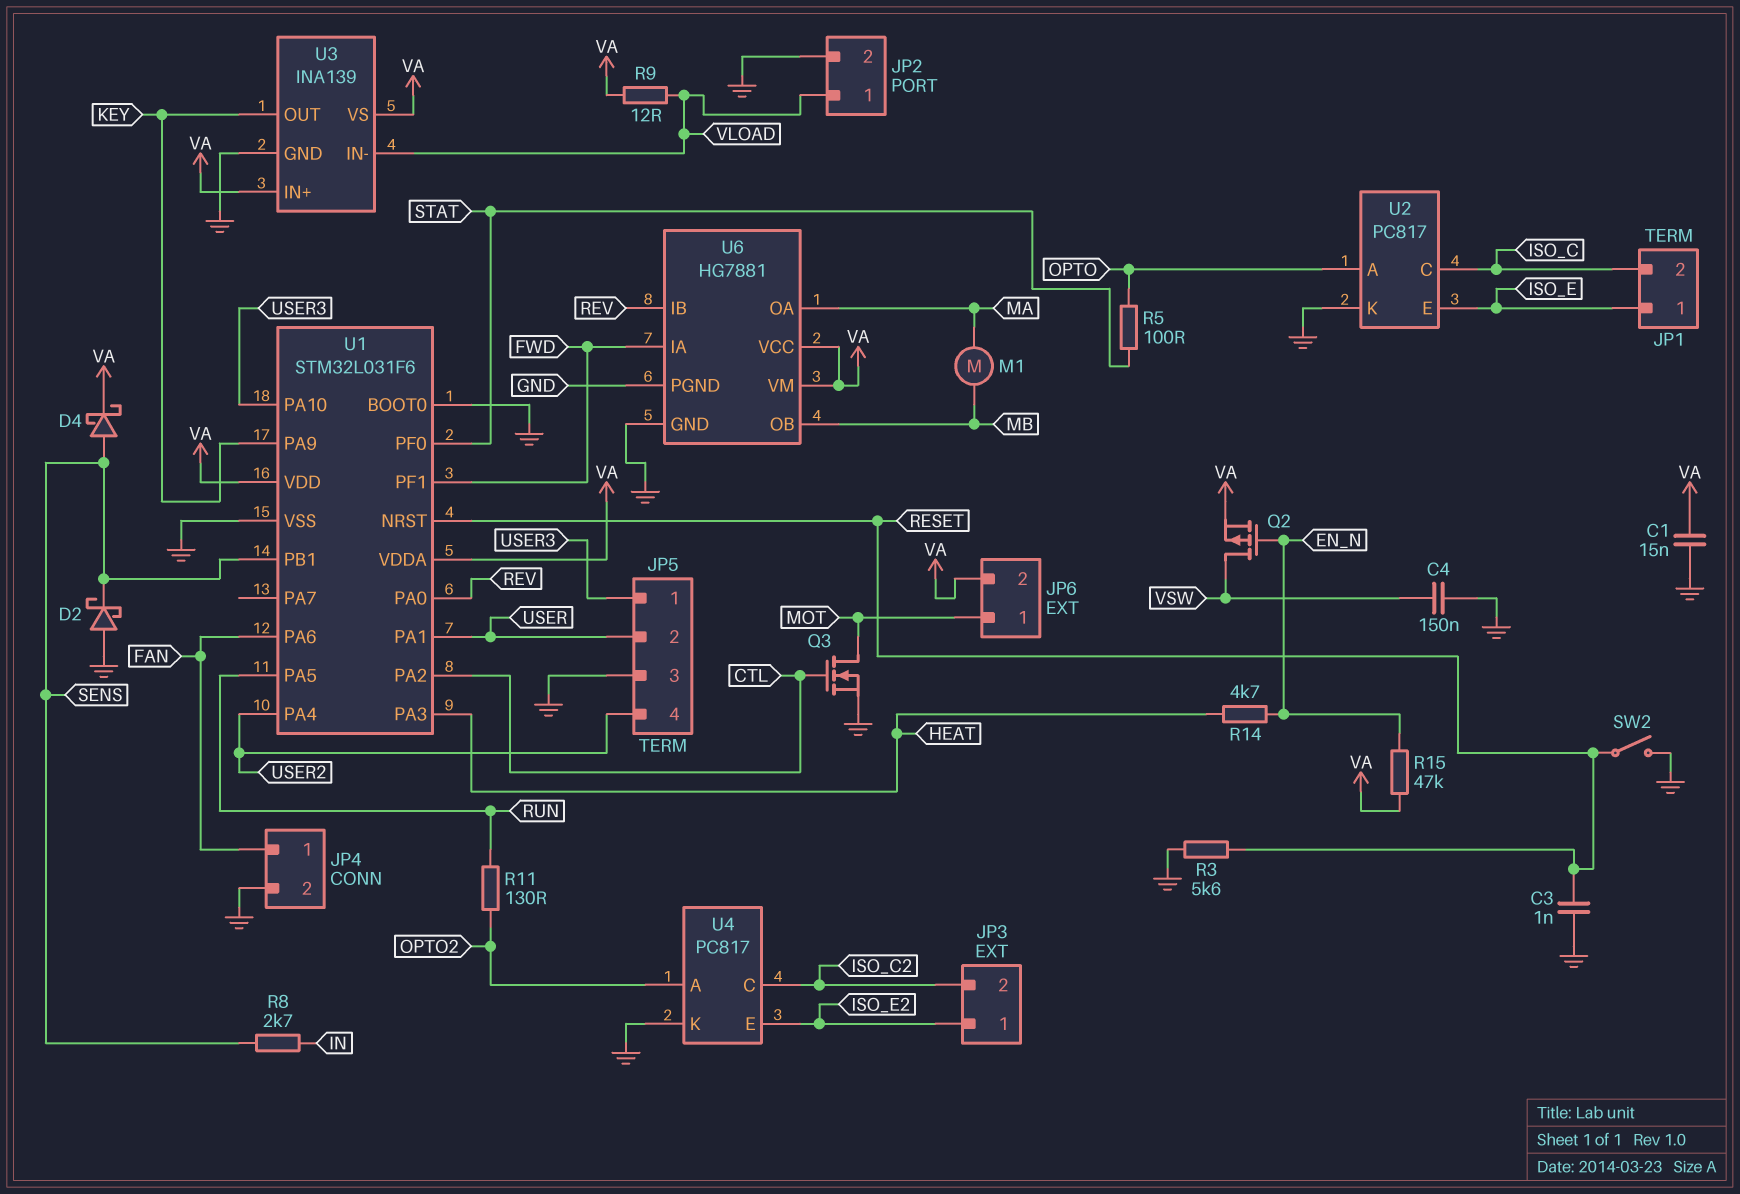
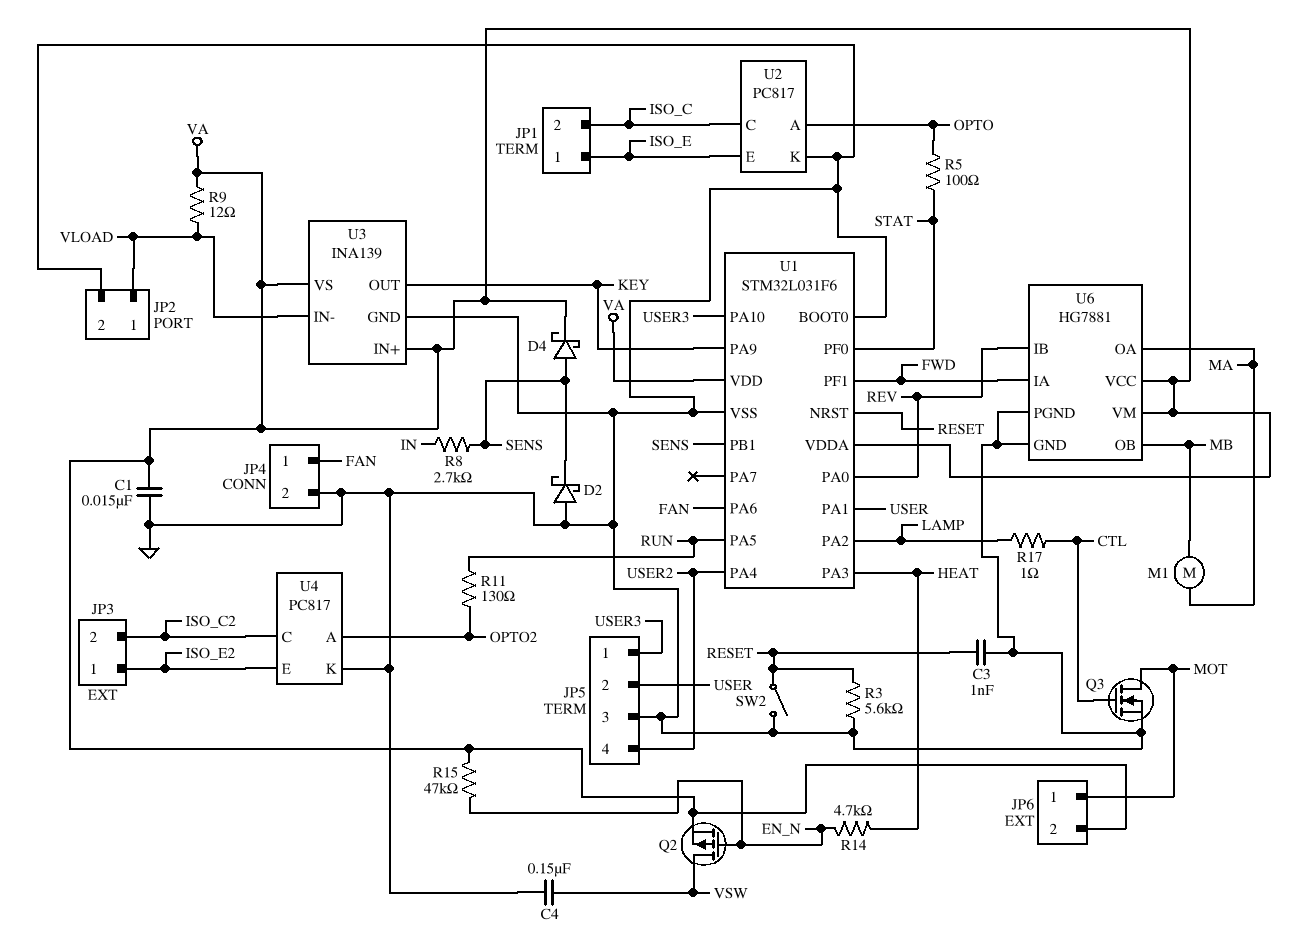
R17: none -> 1 (CTL, LAMP)
U1 pin PA2: CTL -> LAMP

